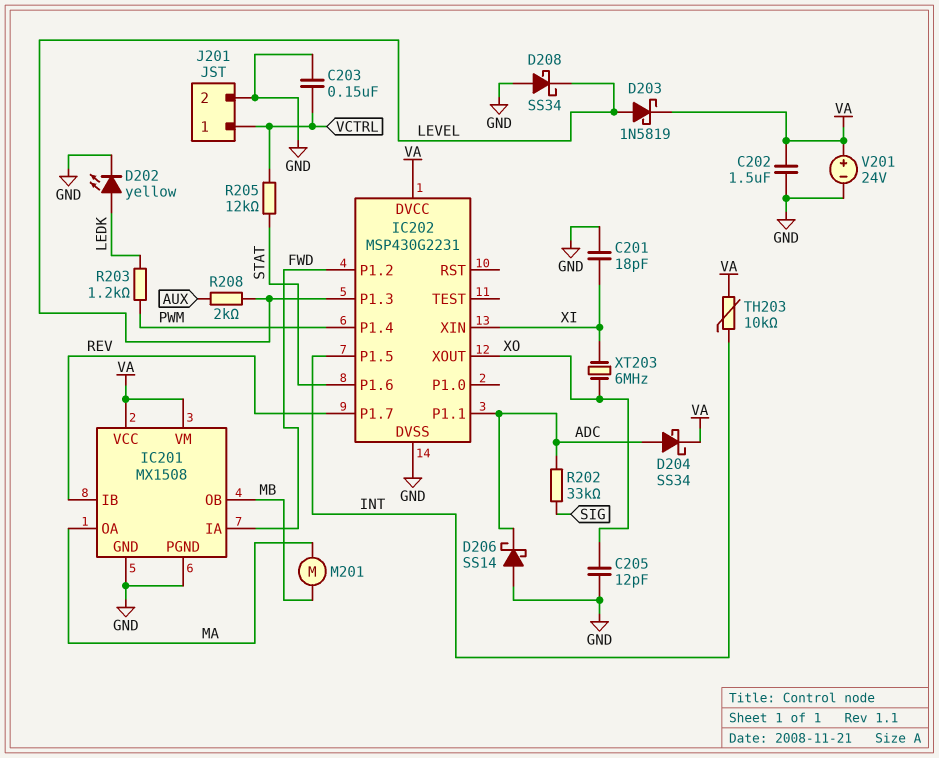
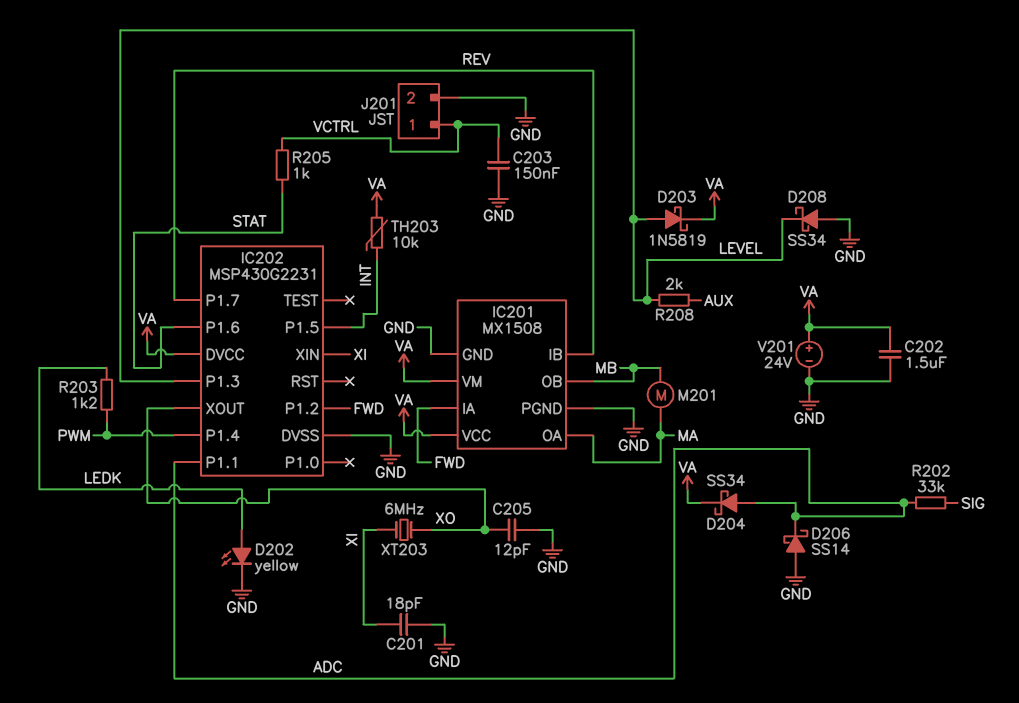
R205: 12k (STAT, VCTRL) -> 1k (STAT, VCTRL)

